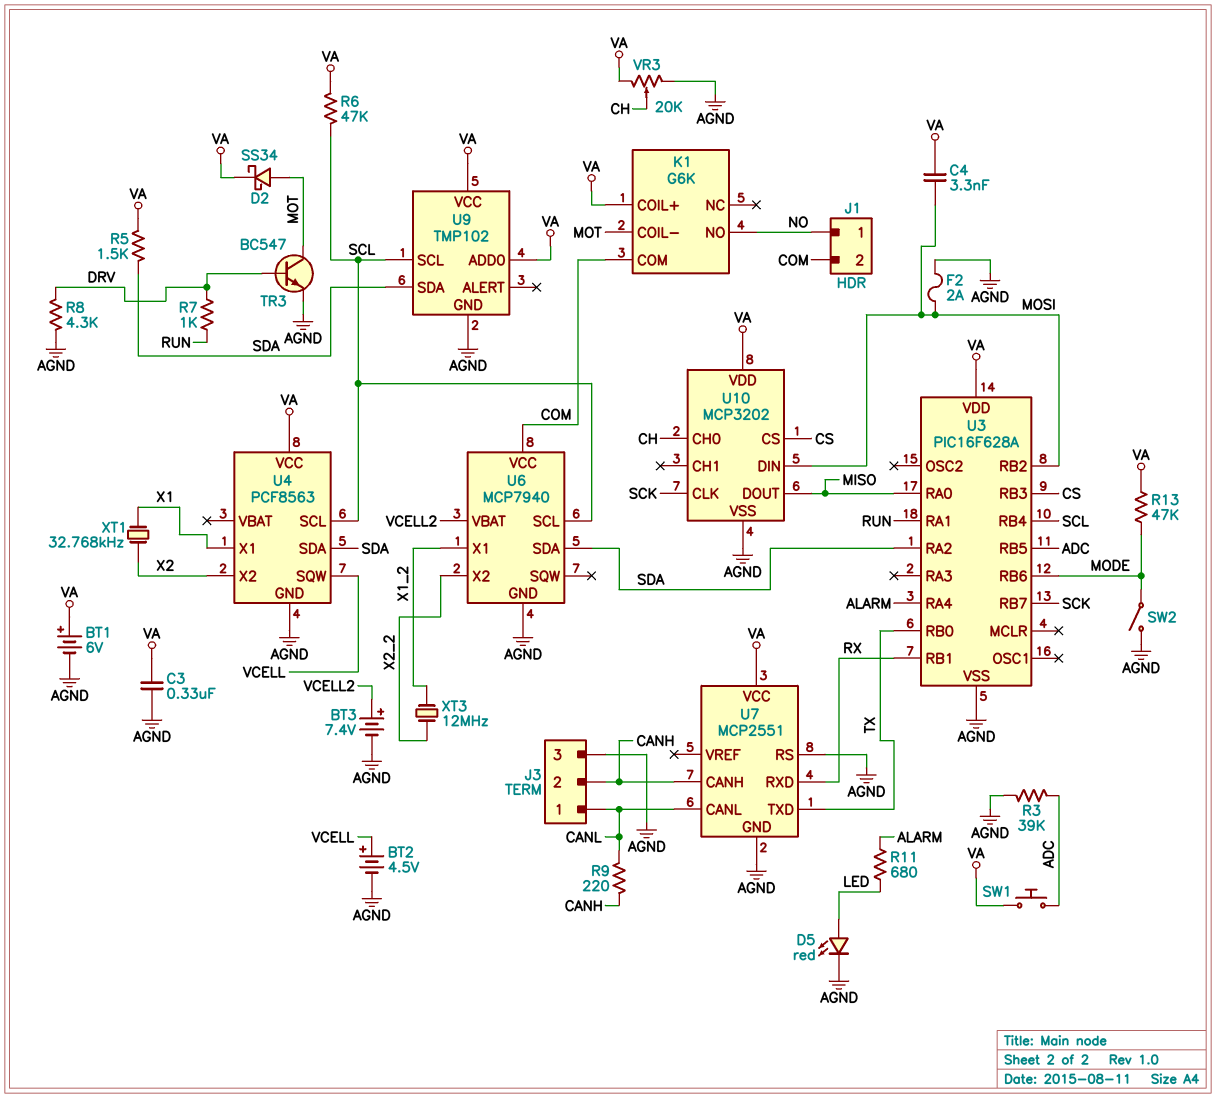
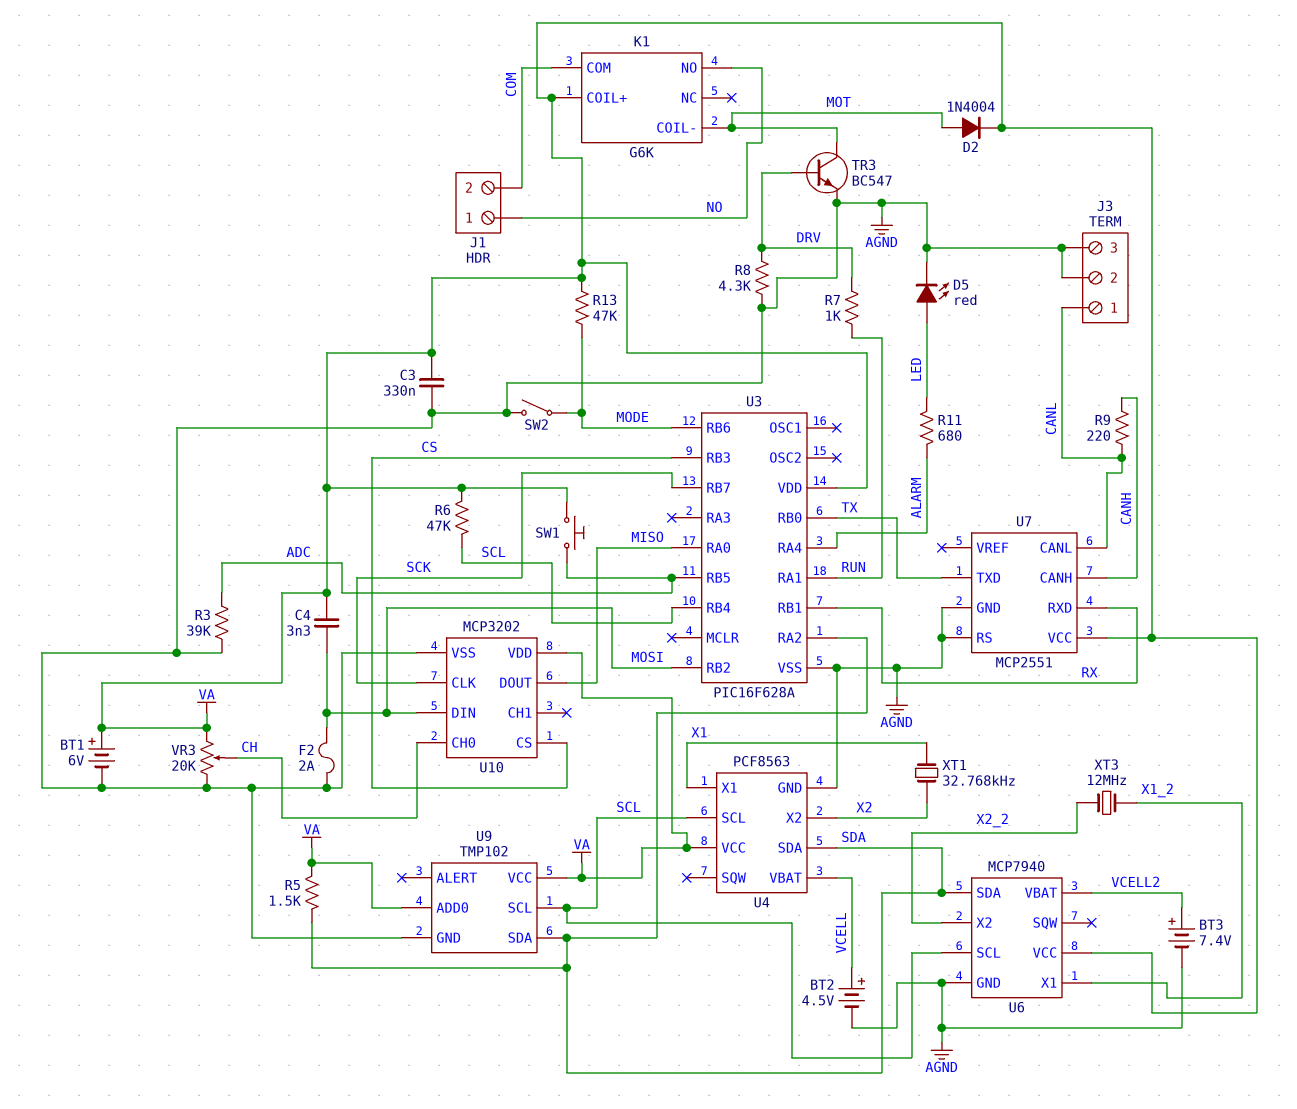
D2: schottky SS34 (A MOT, K VA) -> diode 1N4004 (A MOT, K VA)
J3 pin 2: CANH -> AGND
U4 pin SQW: VCELL -> none
U4 pin VBAT: none -> VCELL
U6 pin VCC: COM -> VA

